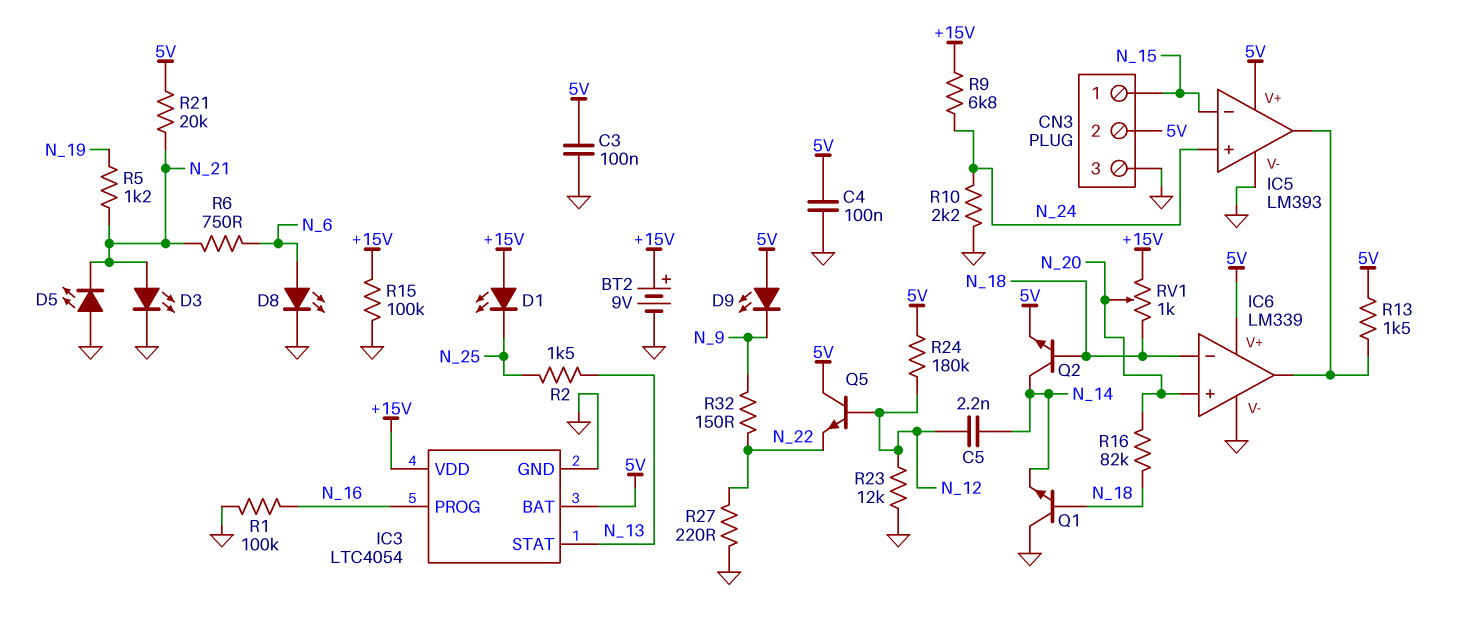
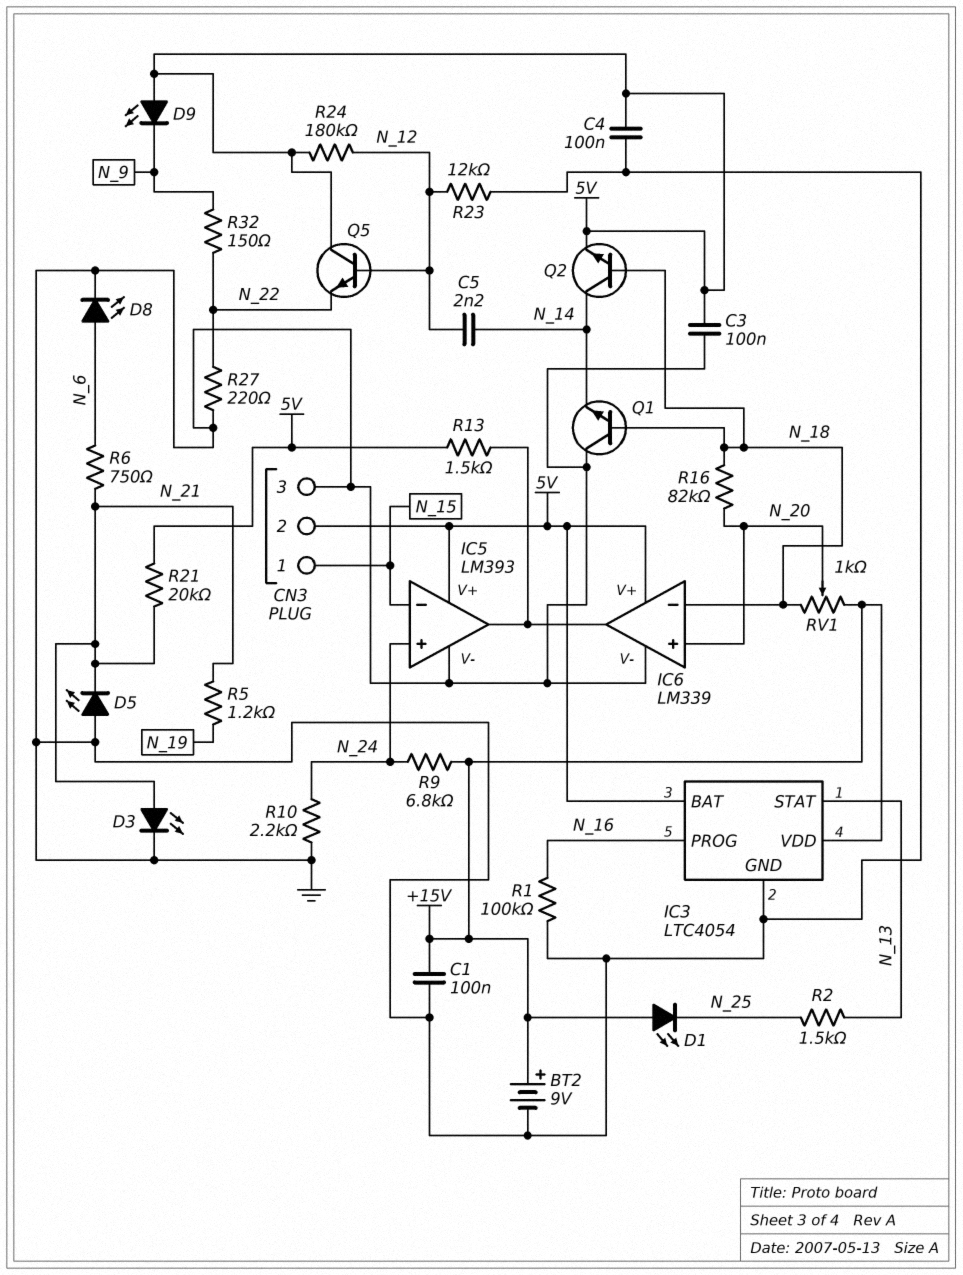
C1: none -> 100nF (+15V, GND)
R15: 100k (+15V, GND) -> none

